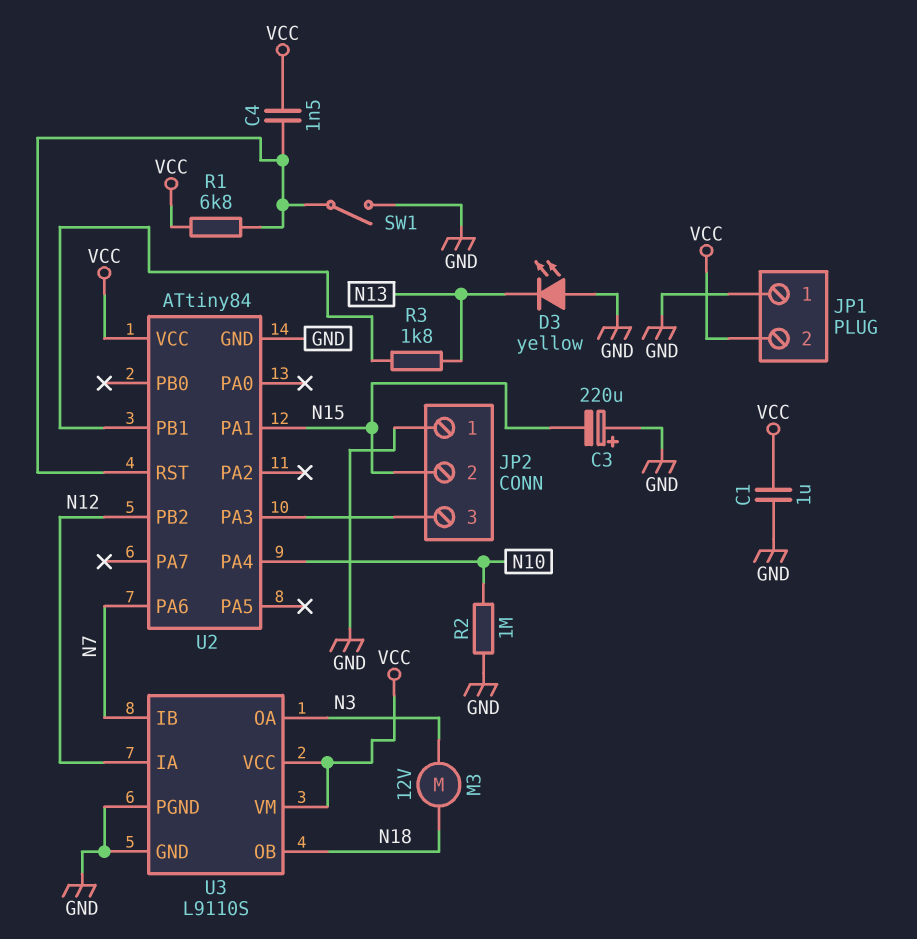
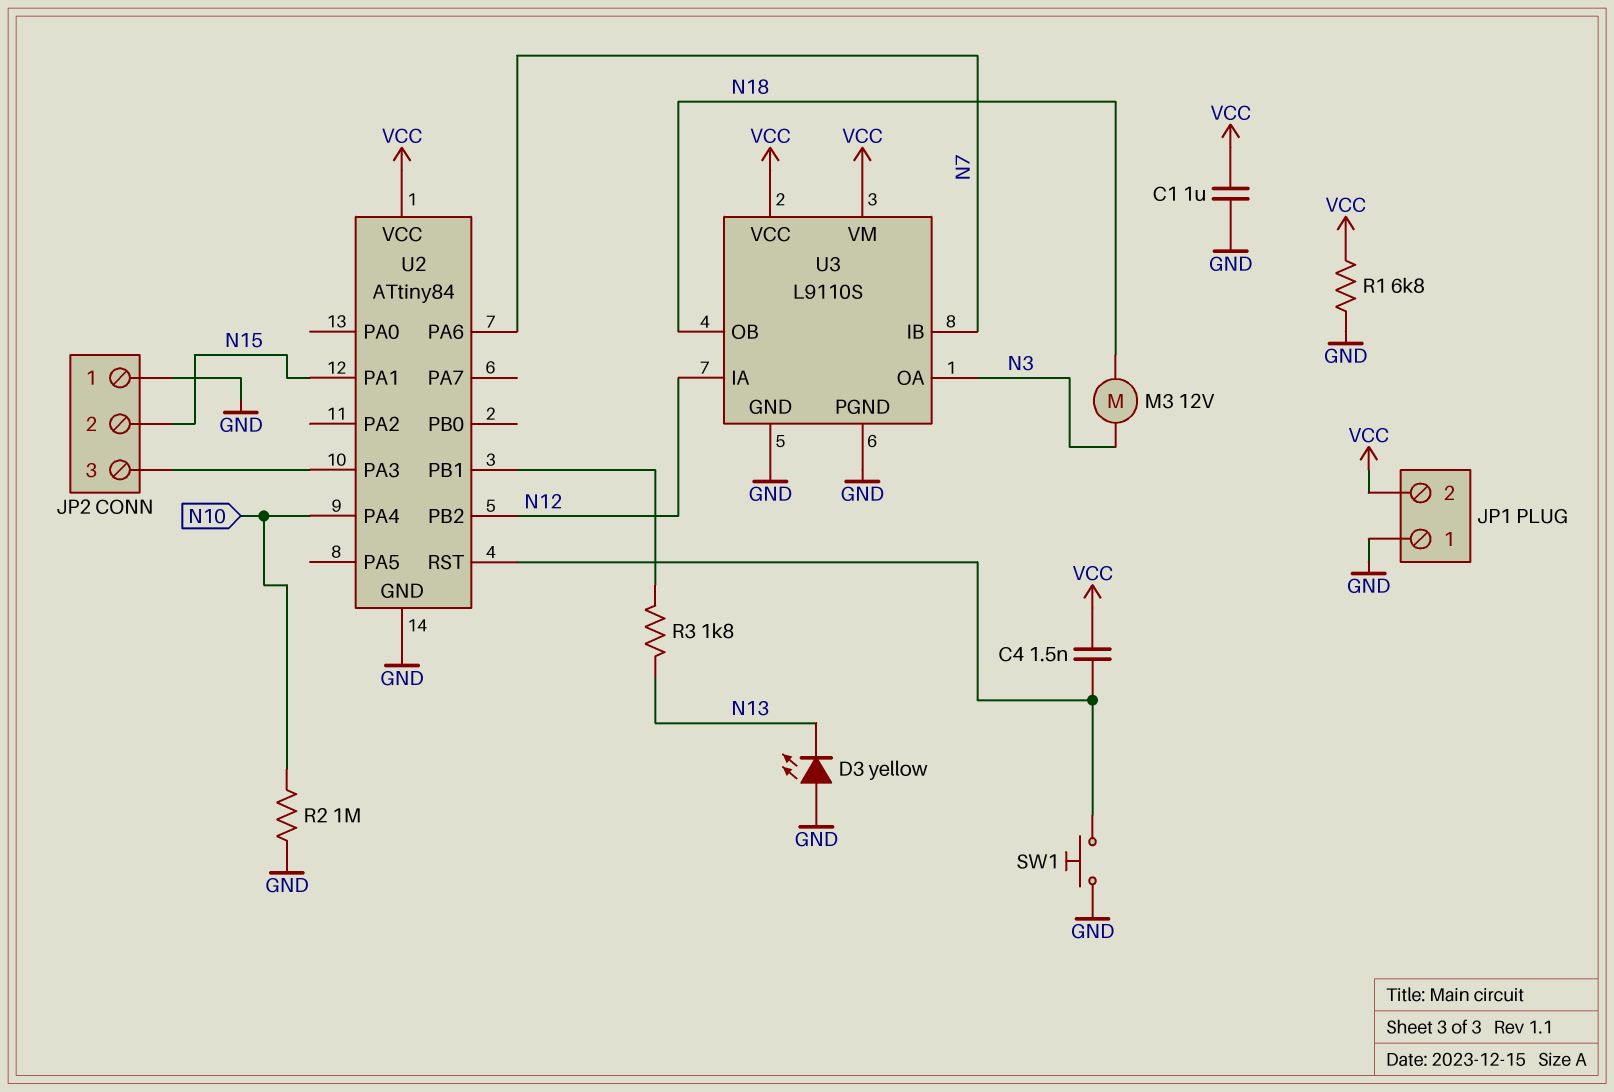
C3: 220uF (plus GND, minus N15) -> none
R1: 6.8k (U2/RST, VCC) -> 6.8k (GND, VCC)
SW1: switch (GND, U2/RST) -> button (GND, U2/RST)

